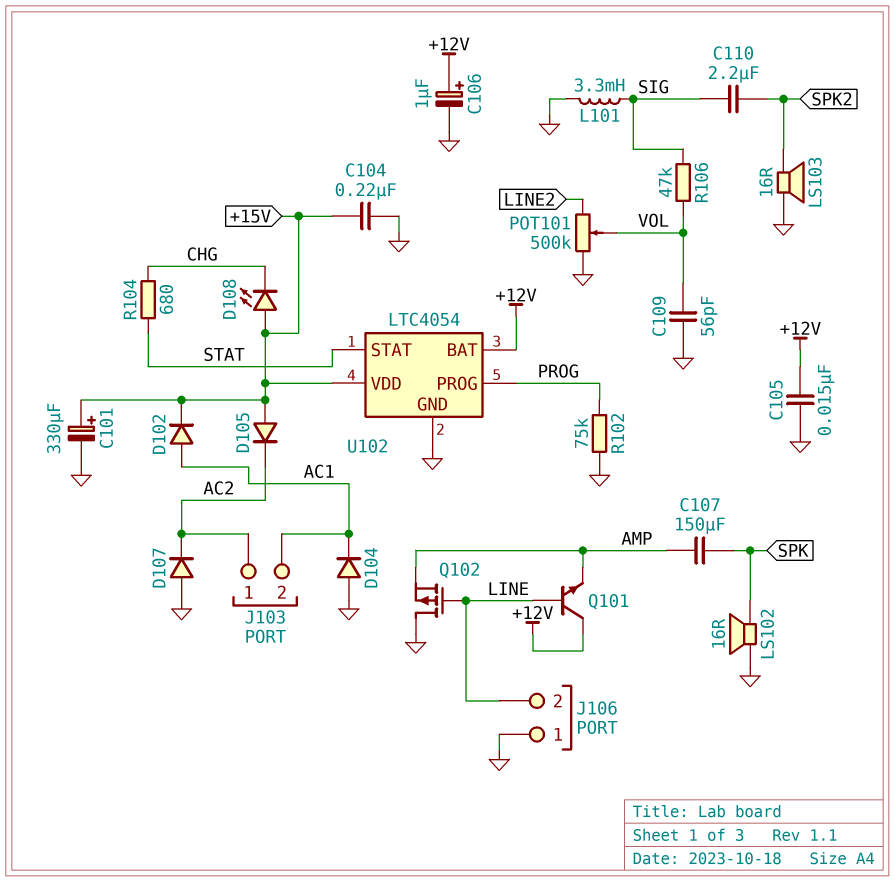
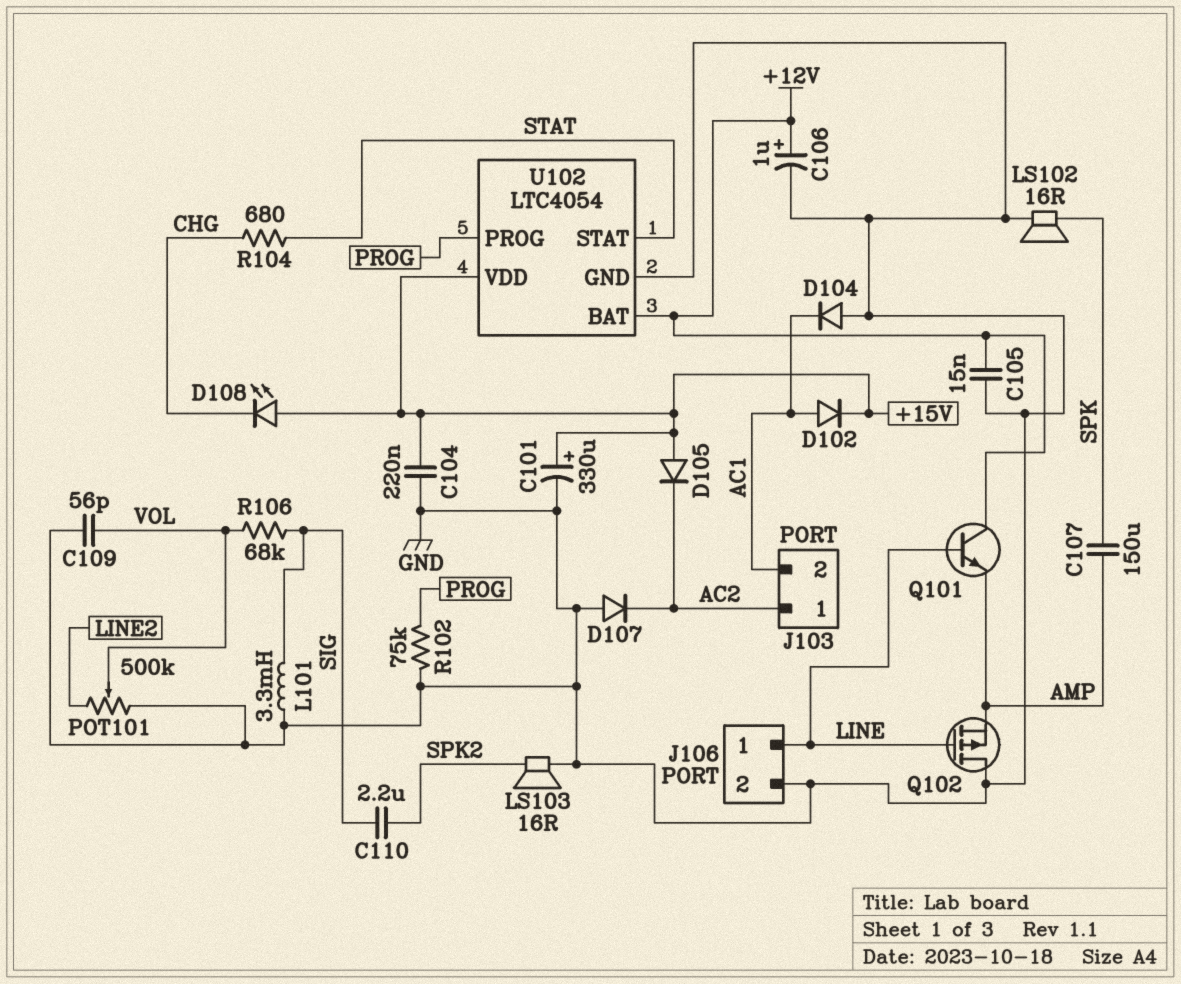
J106 pin 1: GND -> LINE
J106 pin 2: LINE -> GND
R106: 47k (SIG, VOL) -> 68k (SIG, VOL)

